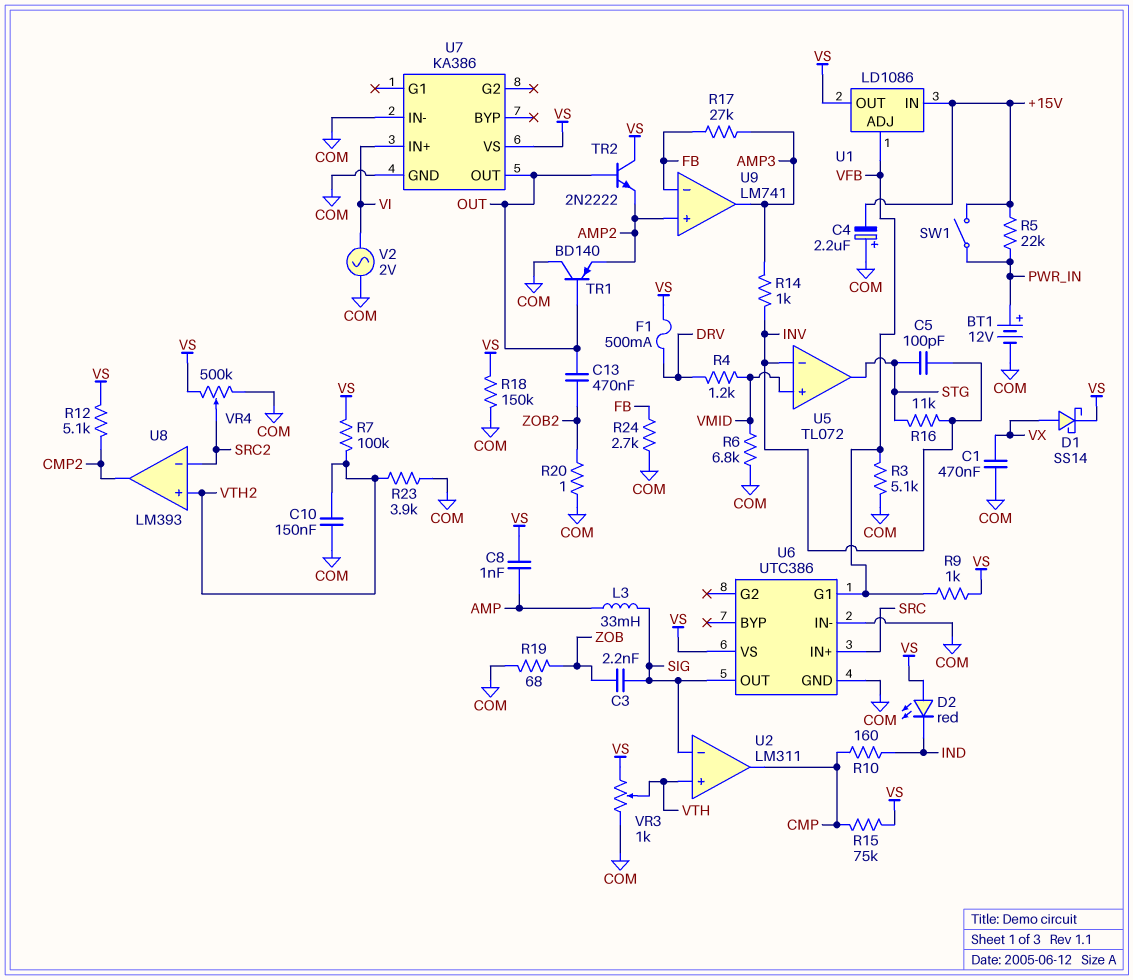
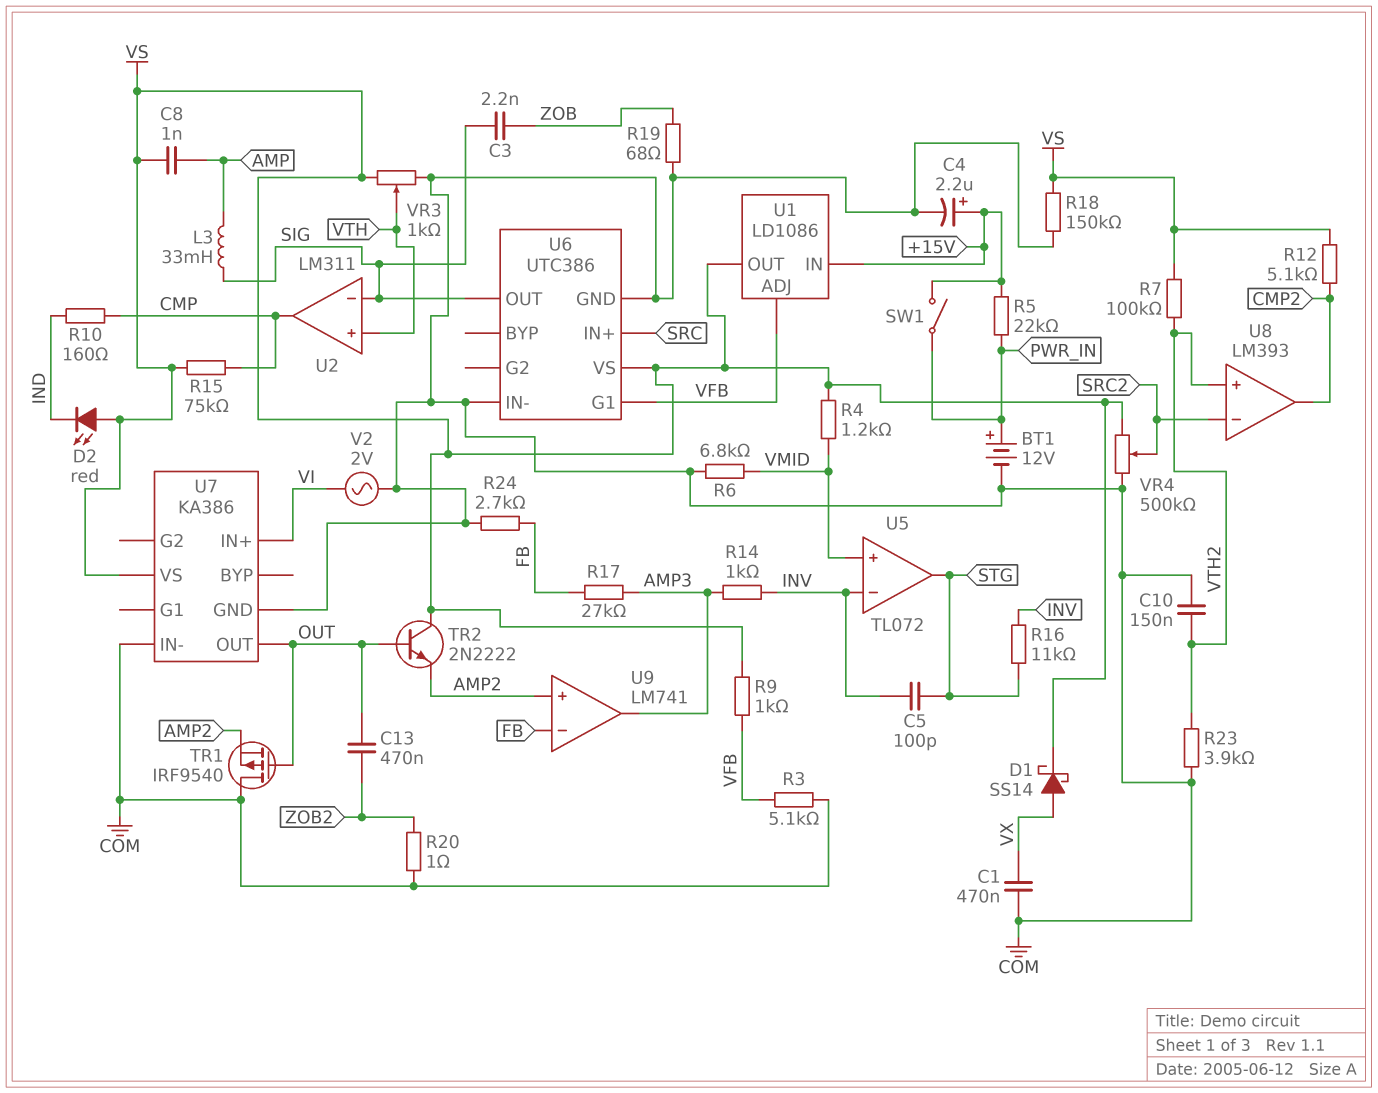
C4: 2.2uF (plus COM, minus +15V) -> 2.2uF (plus +15V, minus COM)
F1: 500mA (DRV, VS) -> none
R4: 1.2k (DRV, VMID) -> 1.2k (VMID, VS)
TR1: PNP BD140 (B OUT, C COM, E AMP2) -> PMOS IRF9540 (G OUT, D COM, S AMP2)

